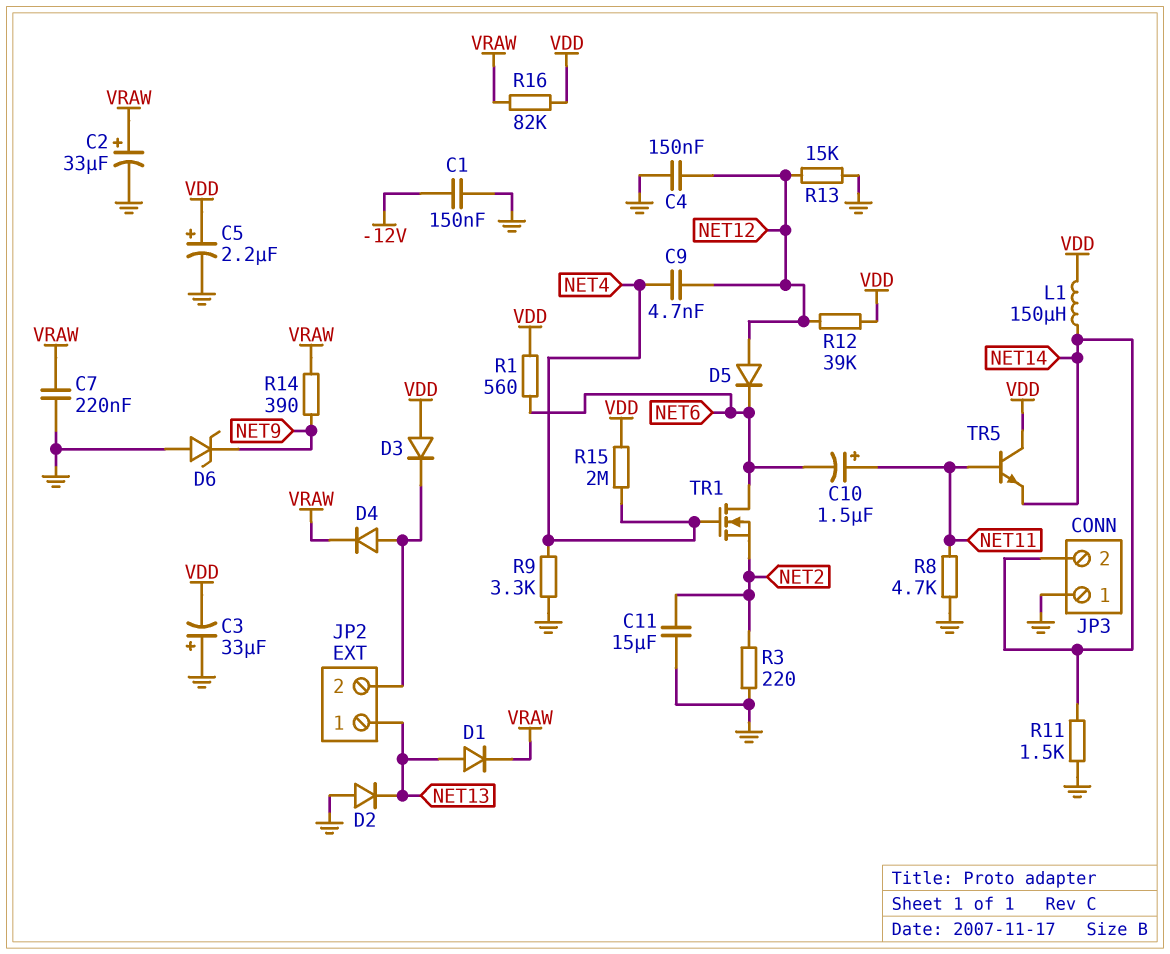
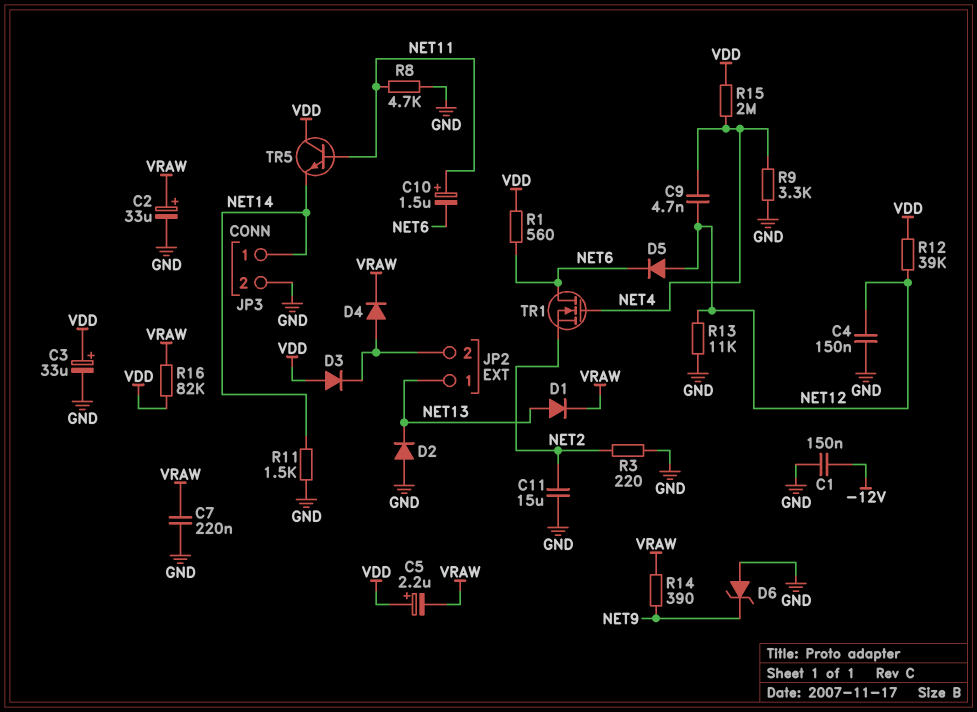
C3: 33uF (plus GND, minus VDD) -> 33uF (plus VDD, minus GND)
C5: 2.2uF (plus VDD, minus GND) -> 2.2uF (plus VDD, minus VRAW)
JP3 pin 1: GND -> NET14
JP3 pin 2: NET14 -> GND
L1: 150uH (NET14, VDD) -> none
R13: 15k (GND, NET12) -> 11k (GND, NET12)

